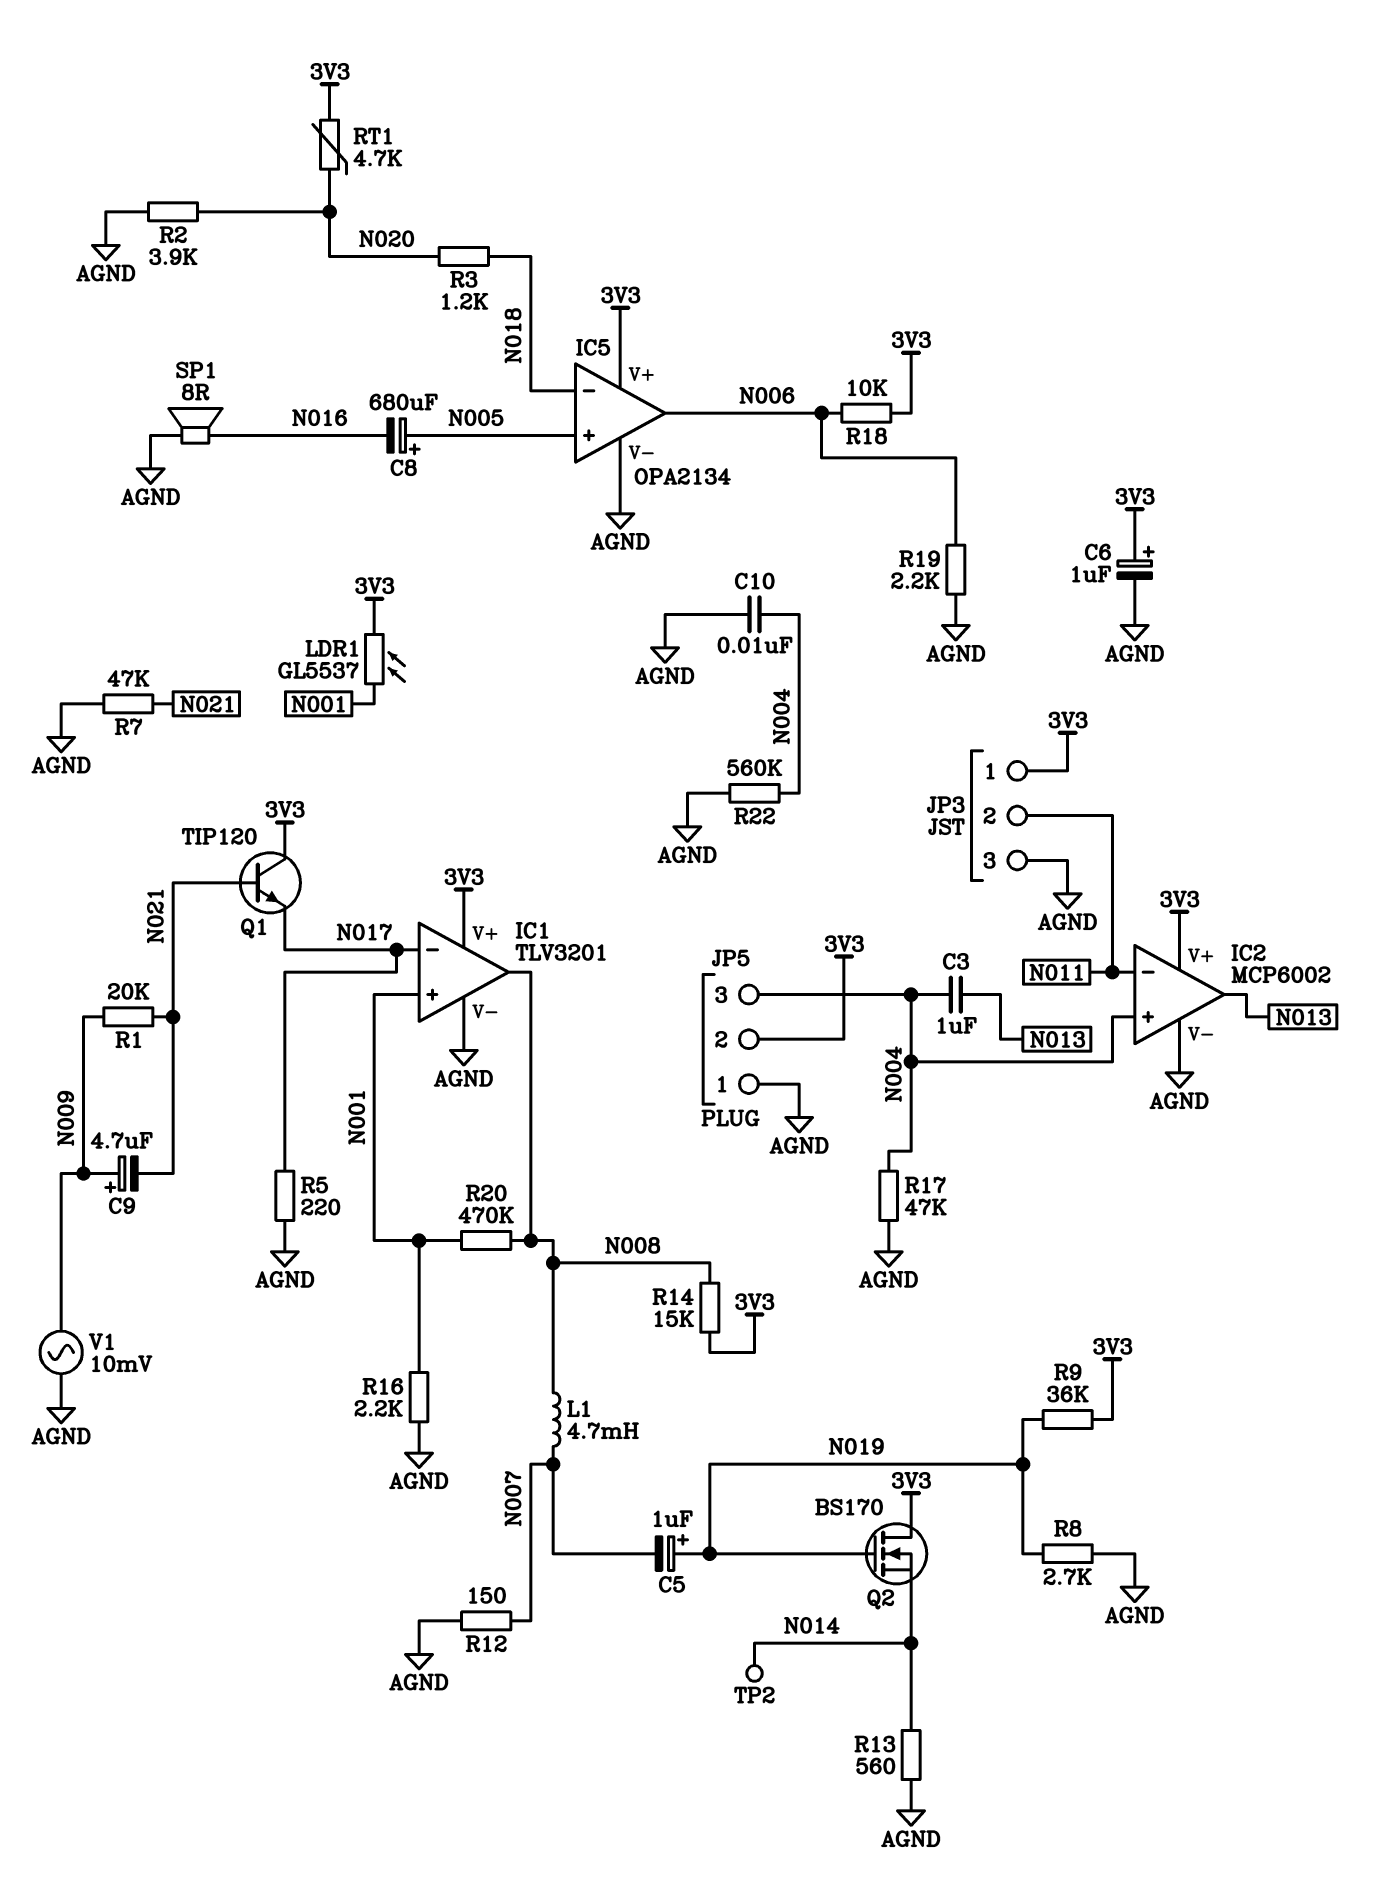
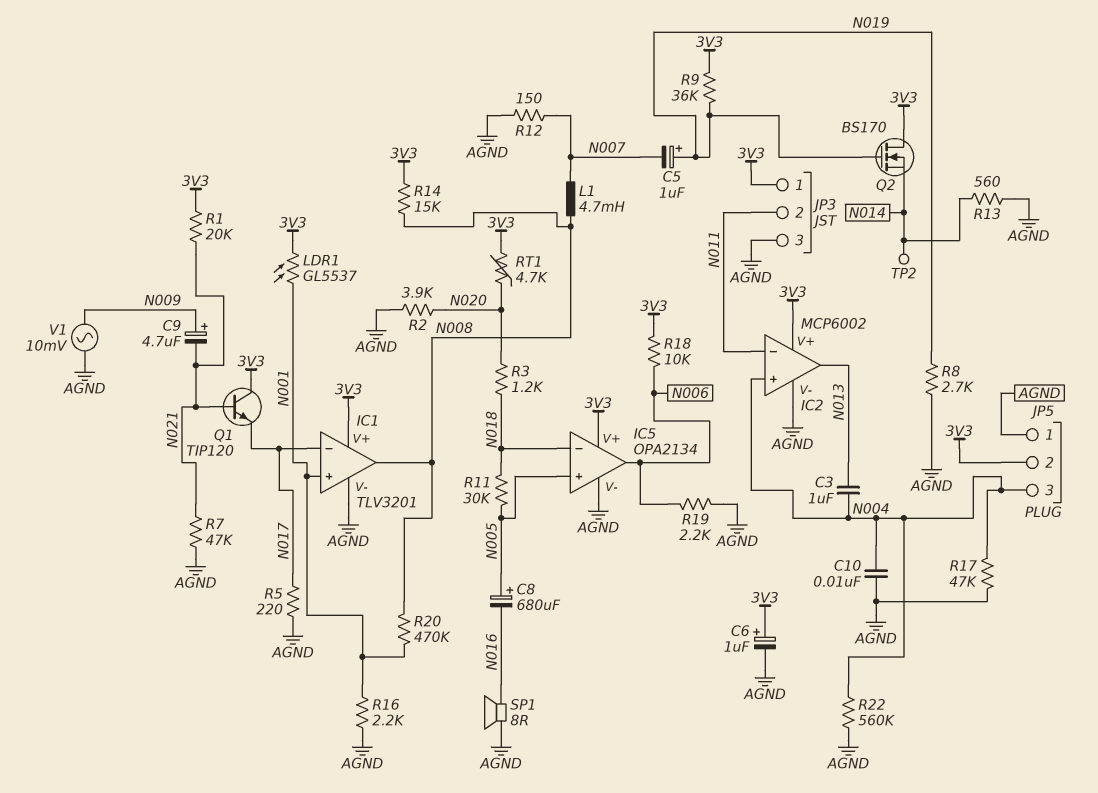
R1: 20k (N009, N021) -> 20k (3V3, N021)
R11: none -> 30k (N005, N018)

